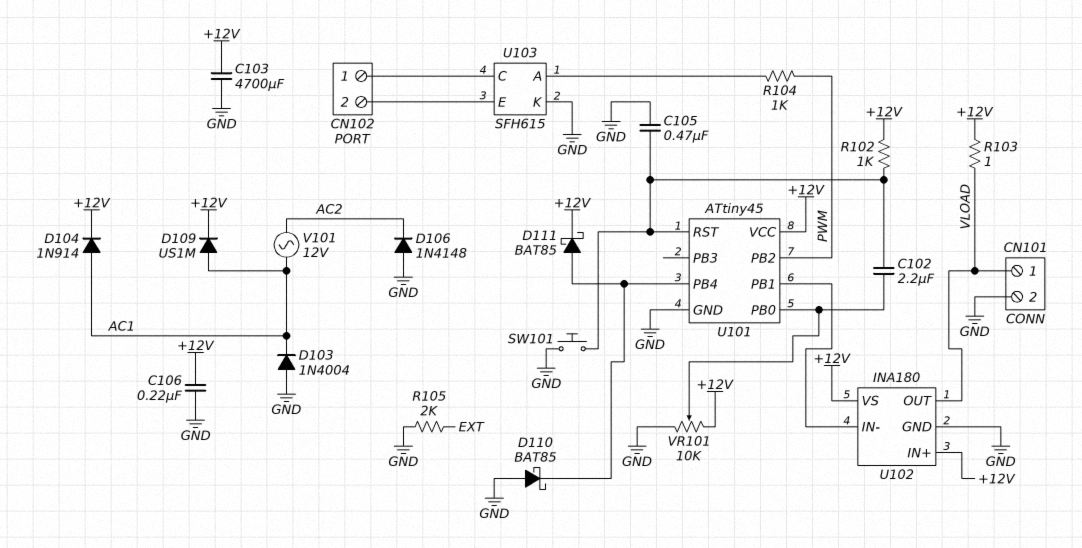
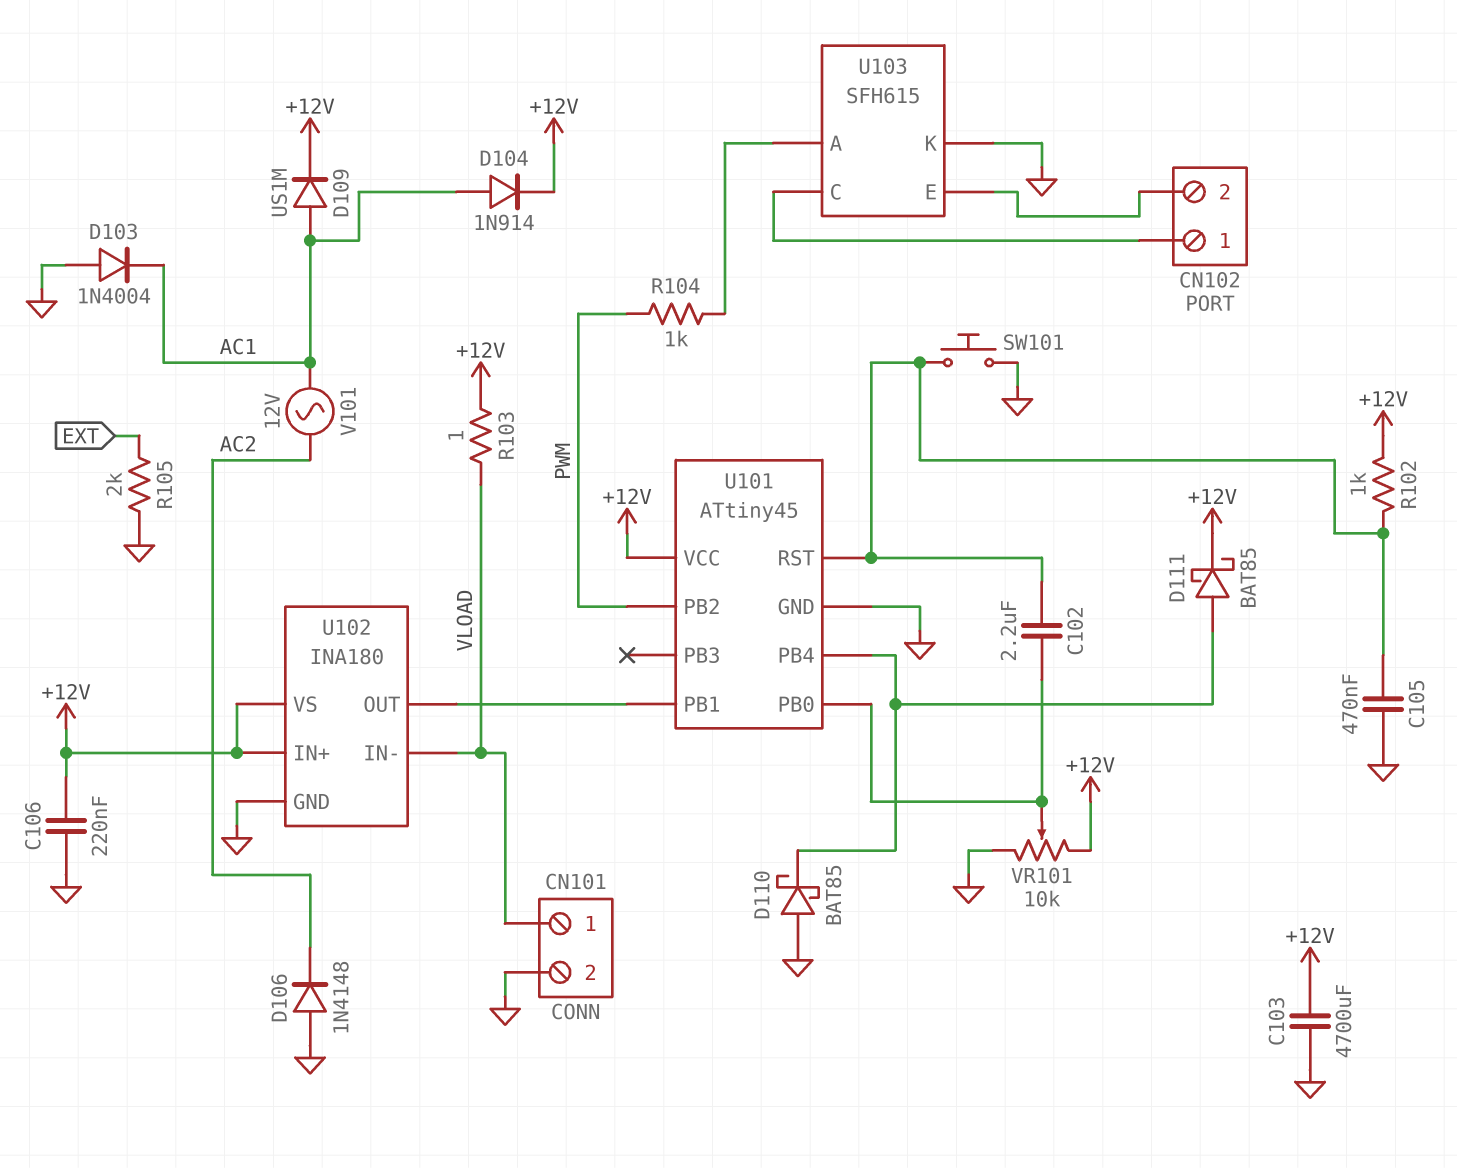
U102 pin IN-: U101/PB1 -> VLOAD
U102 pin OUT: VLOAD -> U101/PB1

